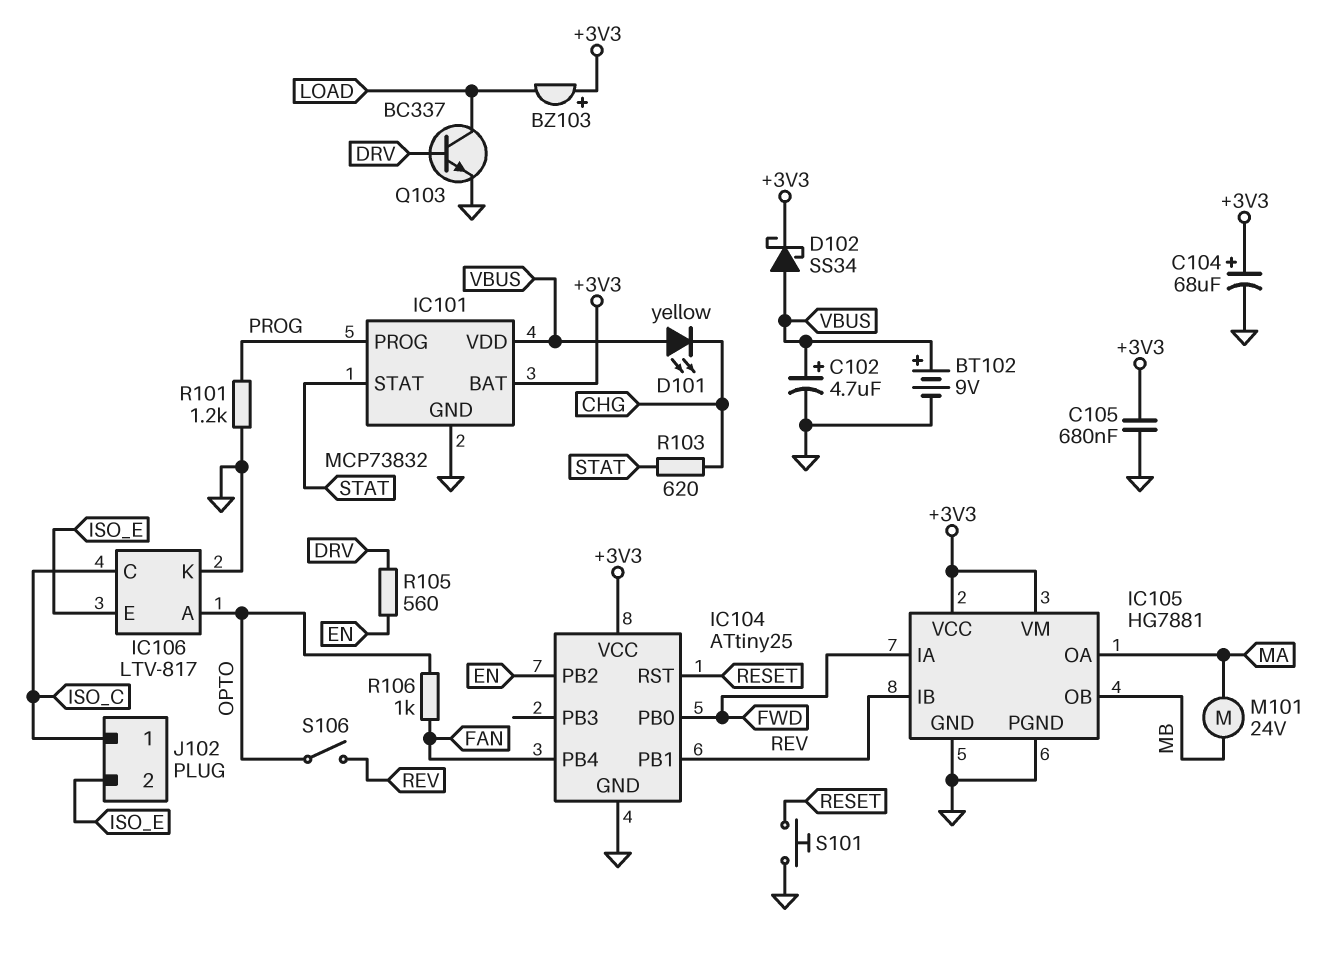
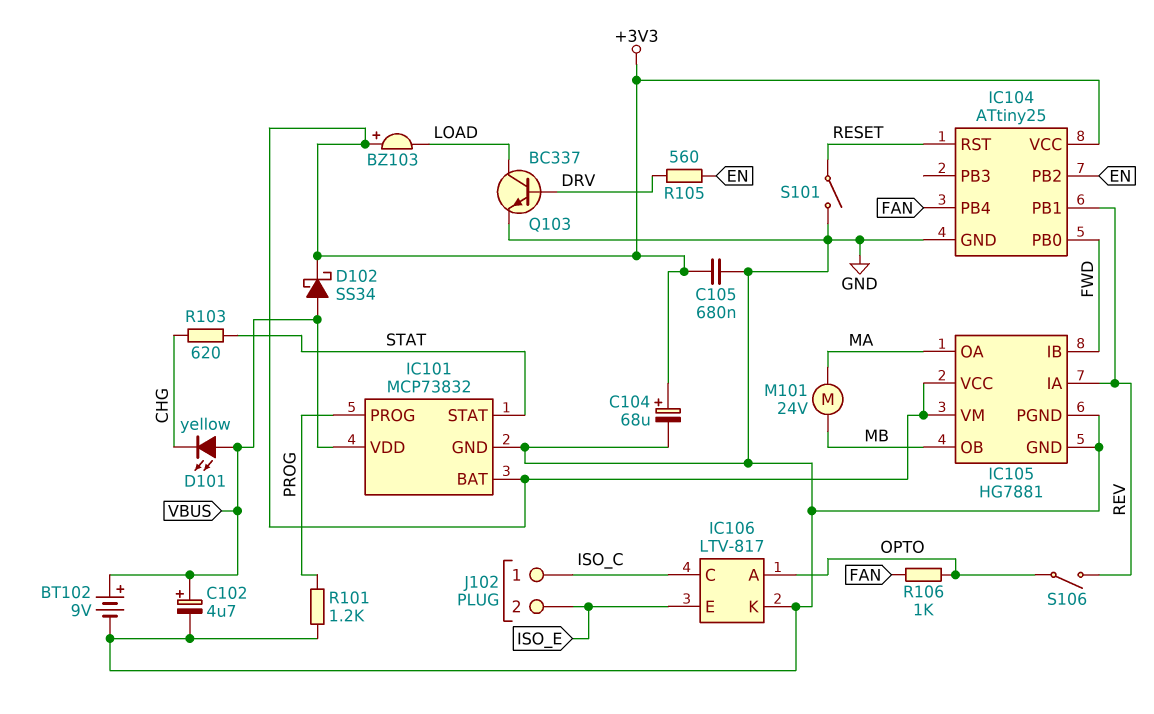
IC105 pin IA: FWD -> REV
IC105 pin IB: REV -> FWD
S101: button (GND, RESET) -> switch (GND, RESET)

